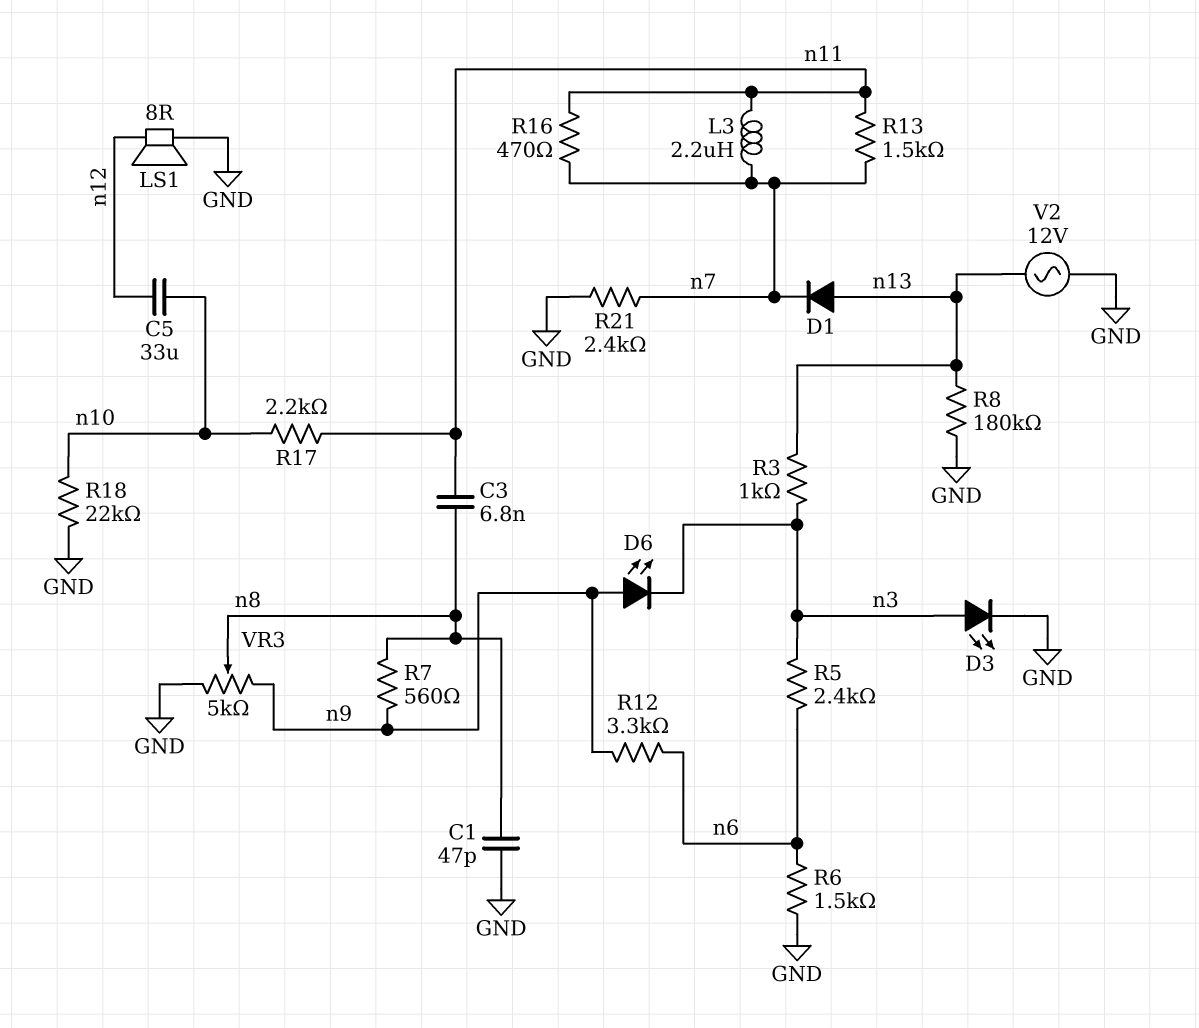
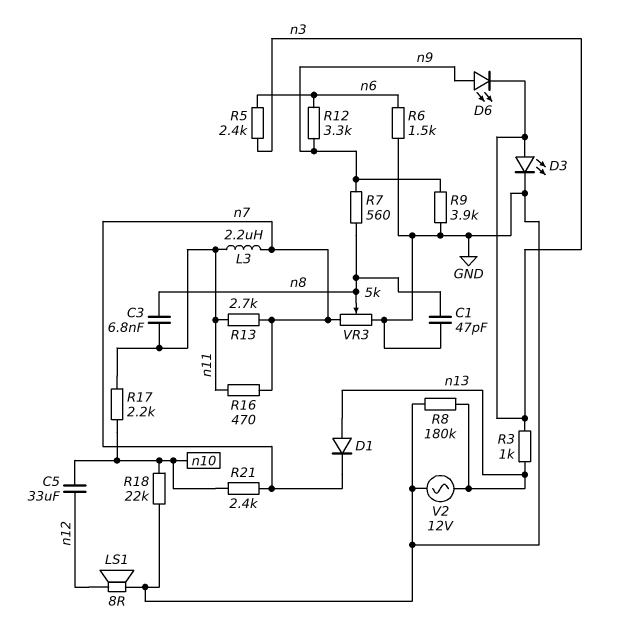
R9: none -> 3.9k (GND, n9)
R13: 1.5k (n7, n11) -> 2.7k (n7, n11)
R21: 2.4k (GND, n7) -> 2.4k (n7, n10)
VR3: 5k (GND, n9, wiper n8) -> 5k (GND, n7, wiper n8)

